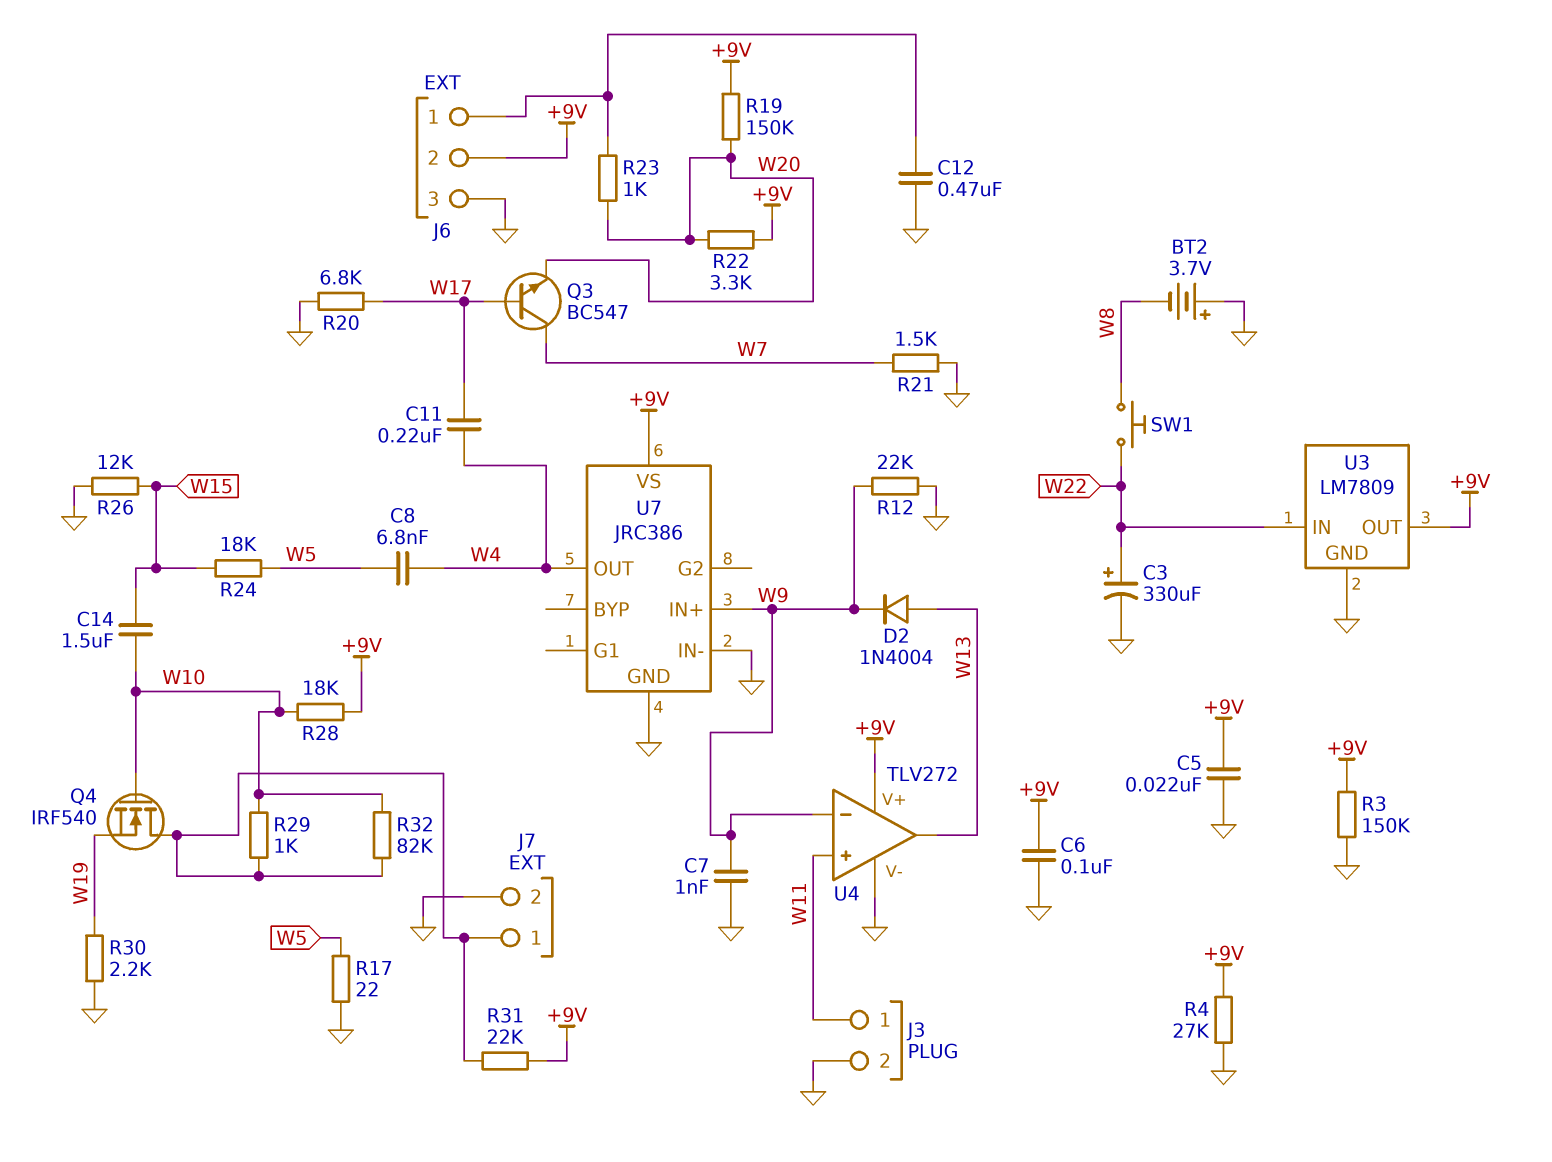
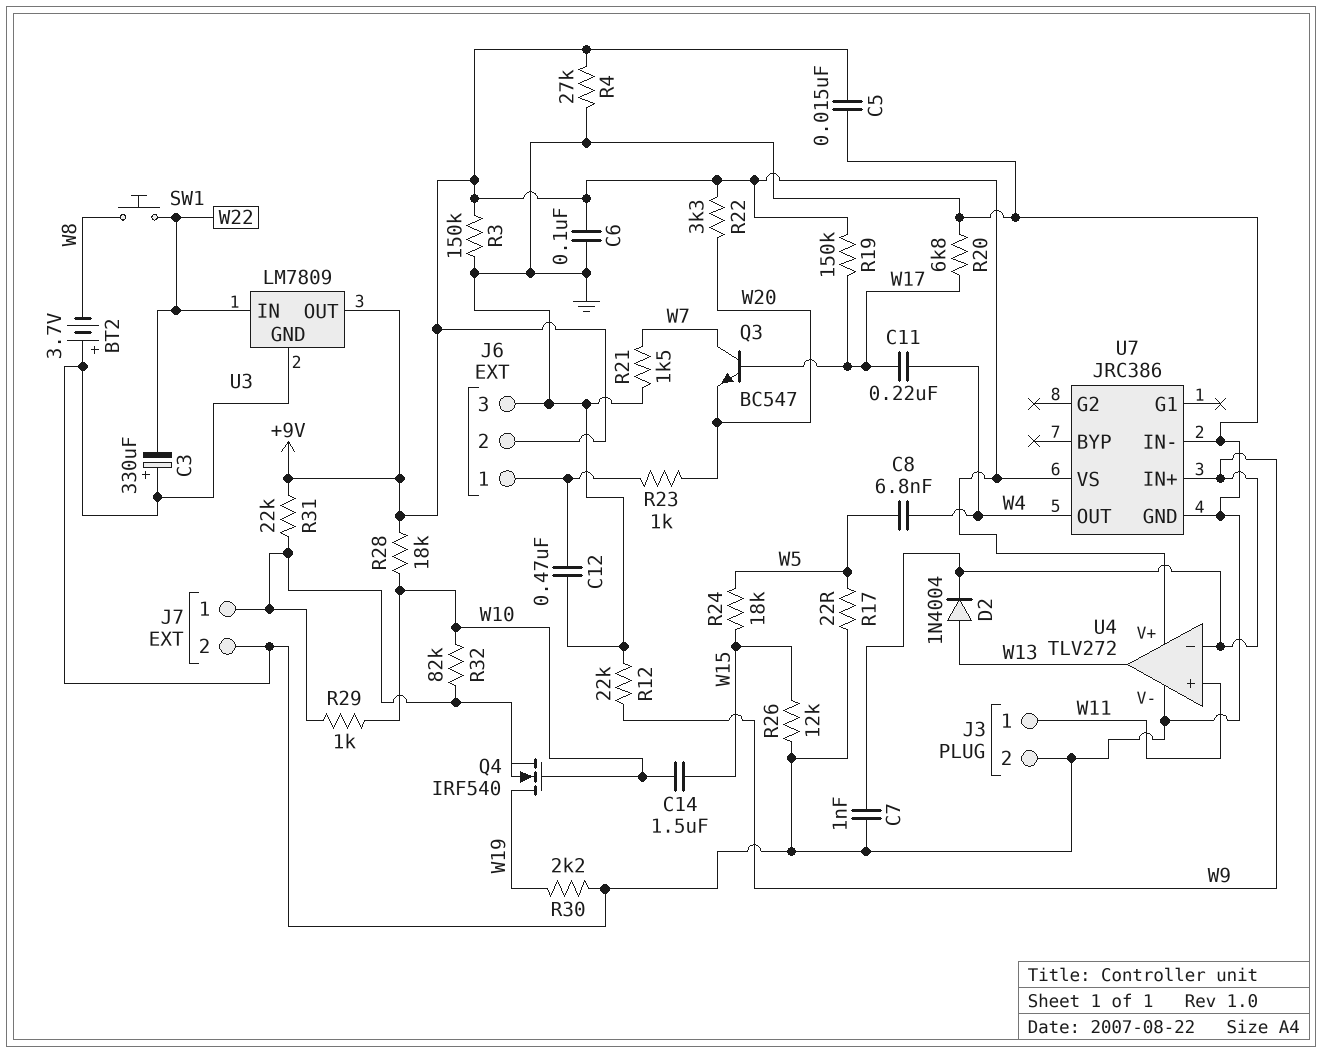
C3: 330uF (plus W22, minus GND) -> 330uF (plus GND, minus W22)
C5: 22nF (+9V, GND) -> 15nF (+9V, GND)
Q4: NMOS IRF540 (G W10, D J7/1, S W19) -> NMOS IRF540 (G W10, D W19, S J7/1)
R19: 150k (+9V, W20) -> 150k (+9V, W17)

